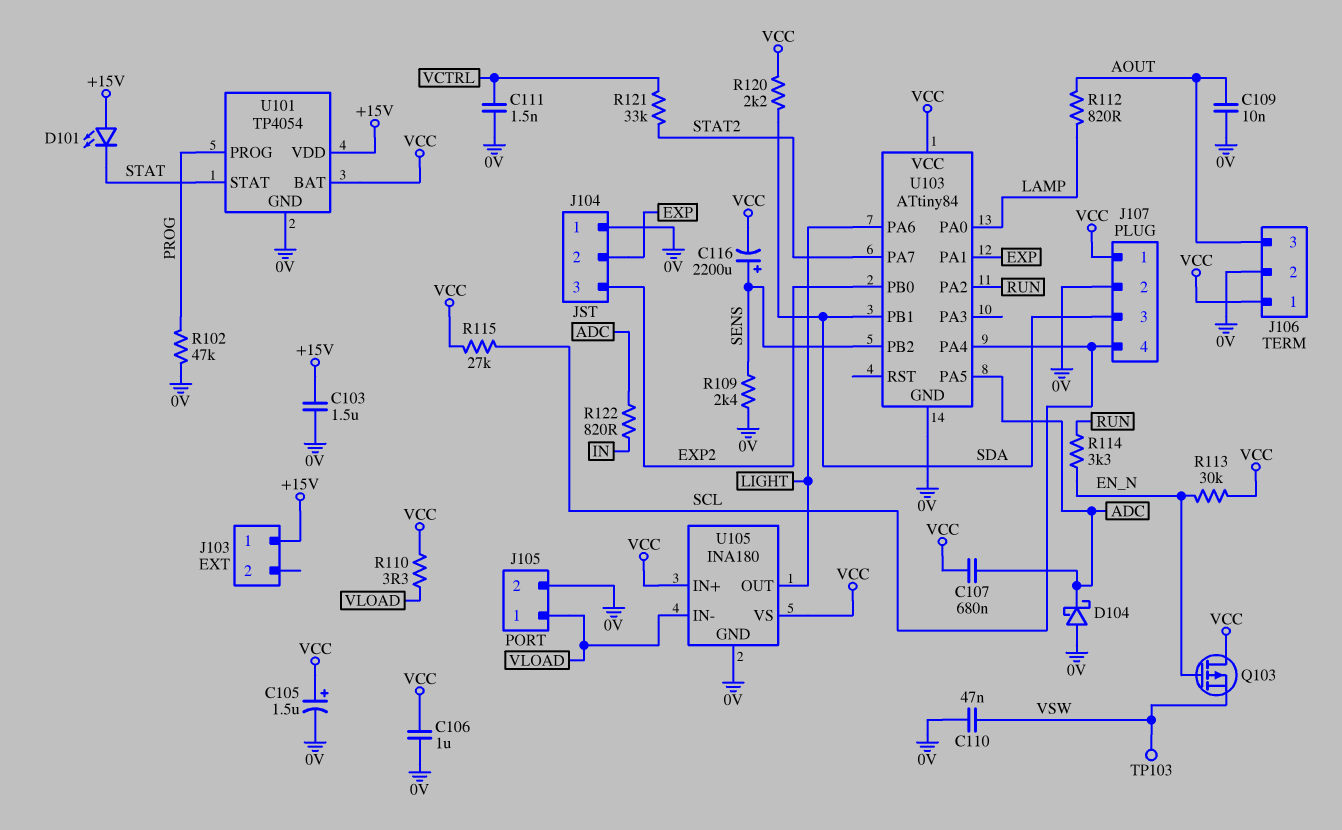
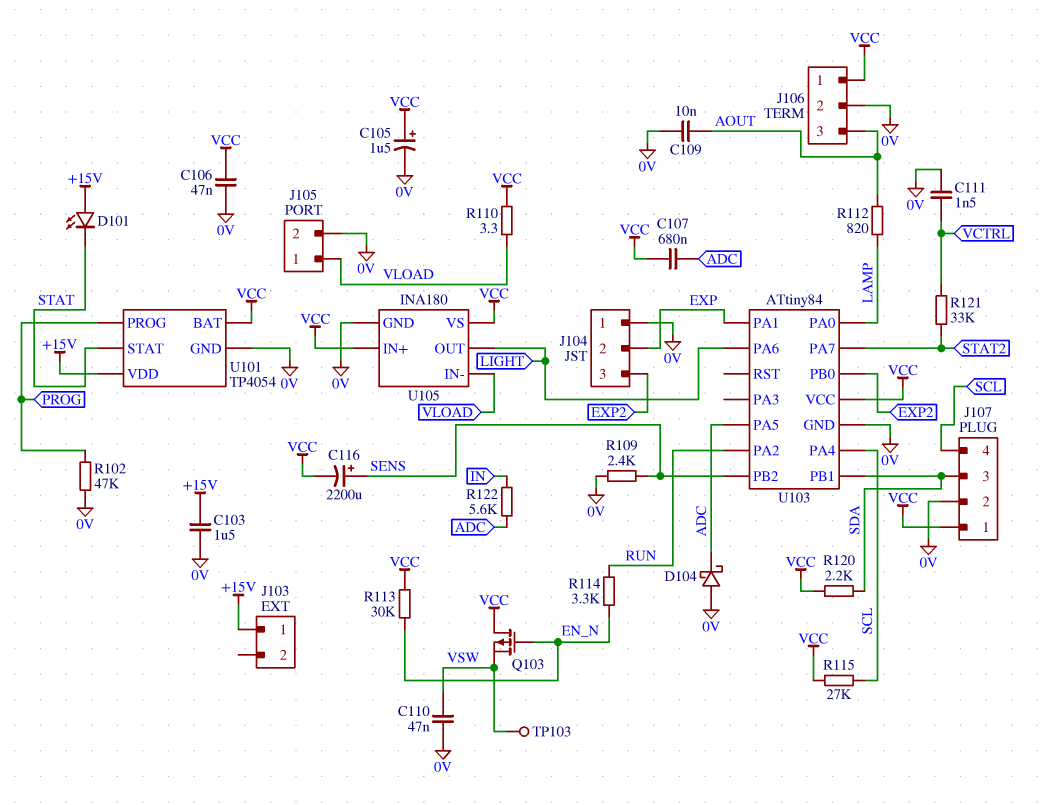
C106: 1uF (0V, VCC) -> 47nF (0V, VCC)
R122: 820 (ADC, IN) -> 5.6k (ADC, IN)

